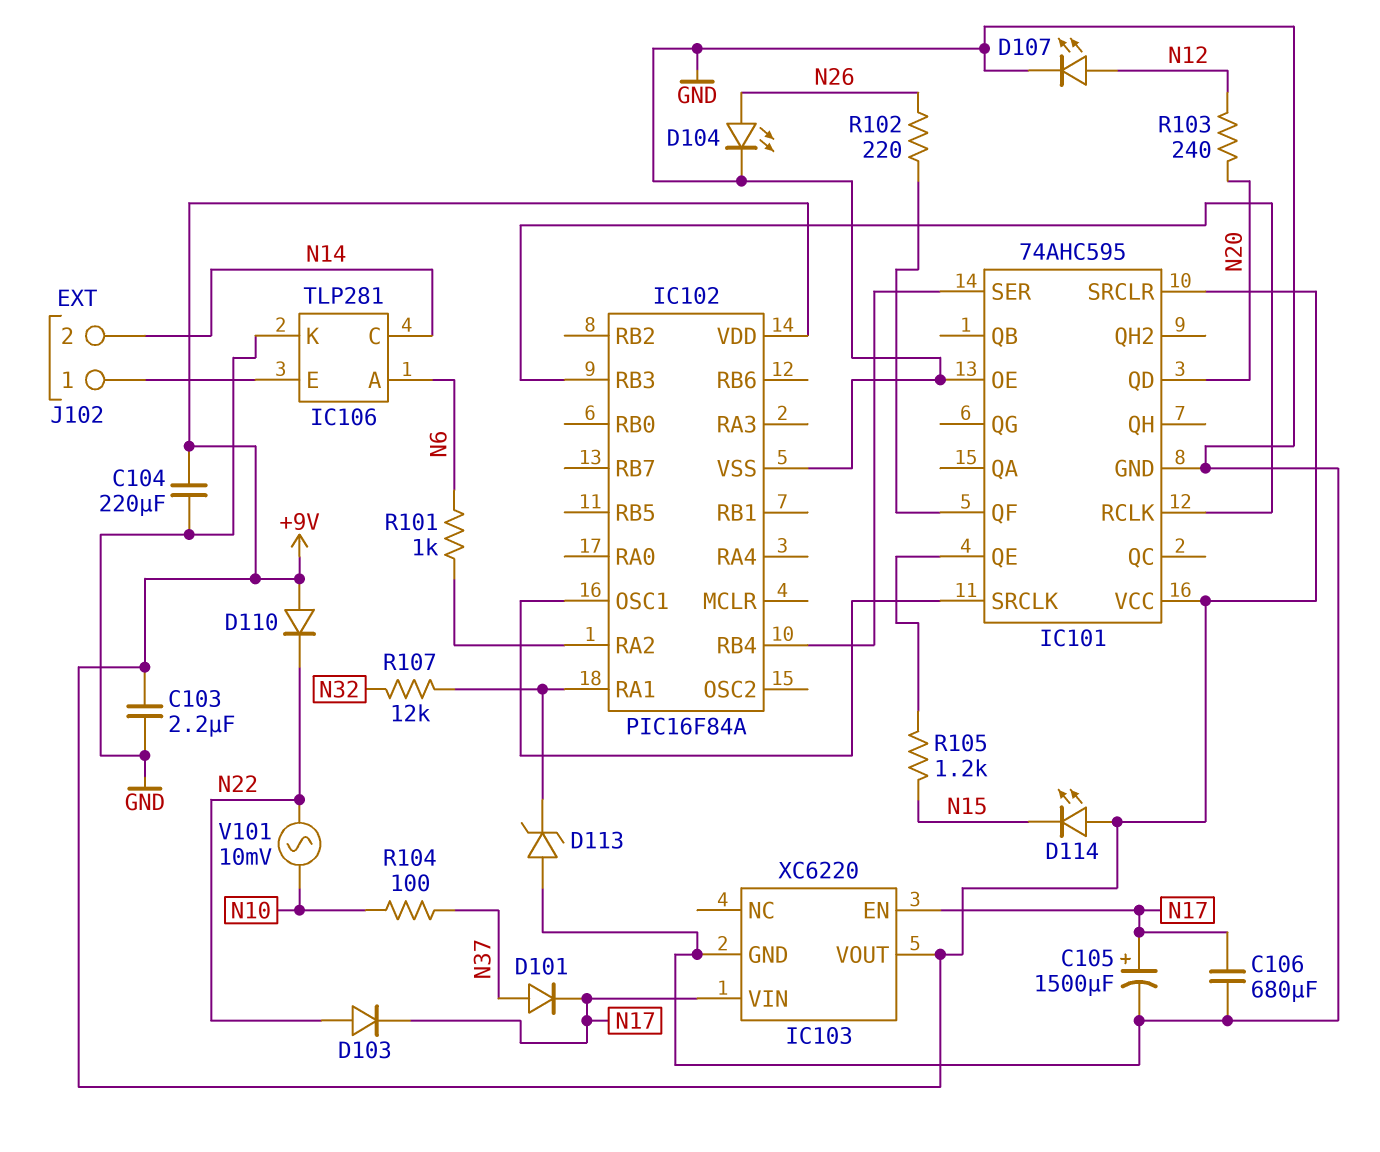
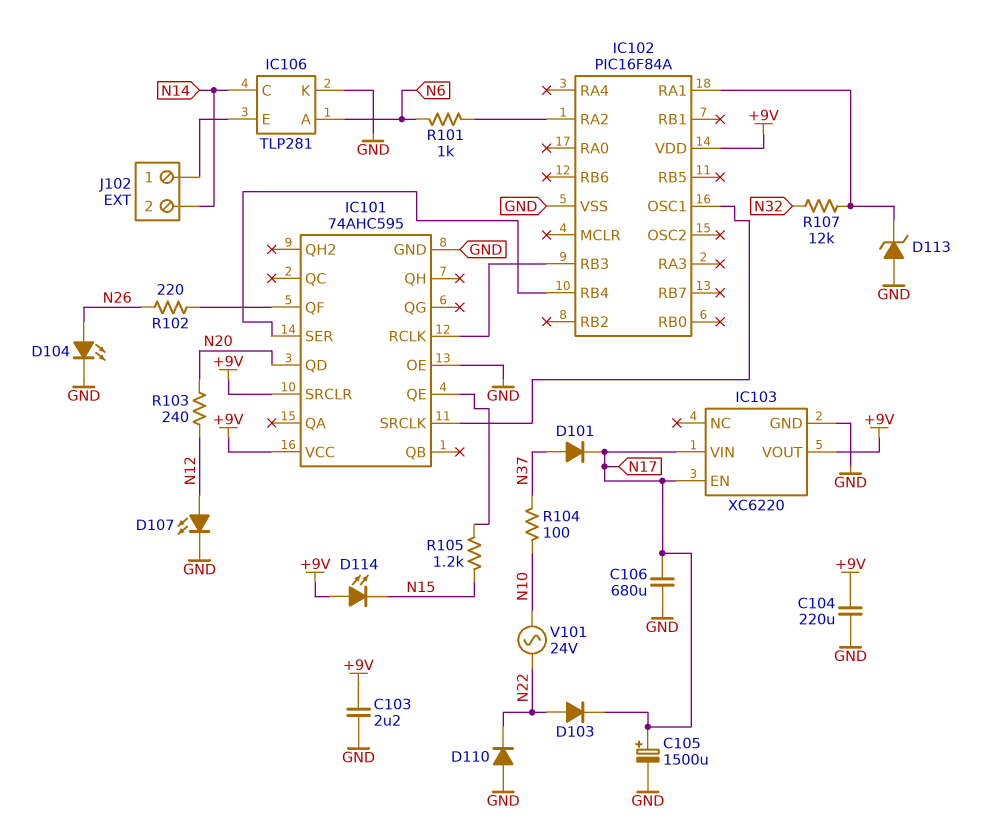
D110: diode (A +9V, K N22) -> diode (A GND, K N22)
V101: AC 10mV (N10, N22) -> AC 24V (N10, N22)

